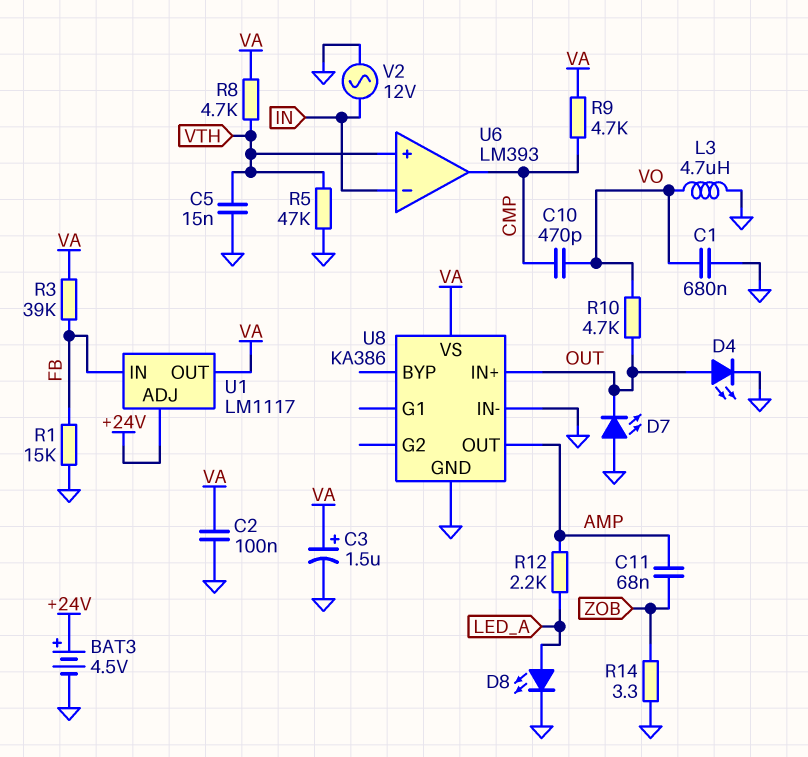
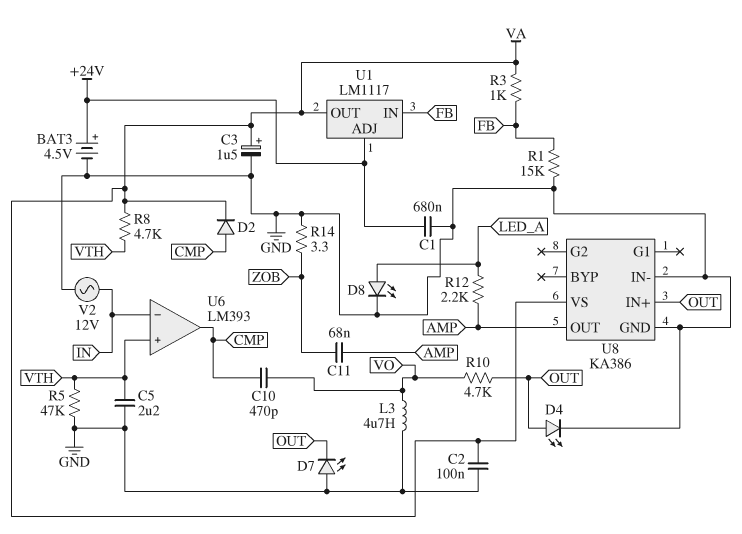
C1: 680nF (GND, VO) -> 680nF (+24V, GND)
C5: 15nF (GND, VTH) -> 2.2uF (GND, VTH)
D2: none -> diode (A CMP, K VA)
R3: 39k (FB, VA) -> 1k (FB, VA)
R9: 4.7k (CMP, VA) -> none

